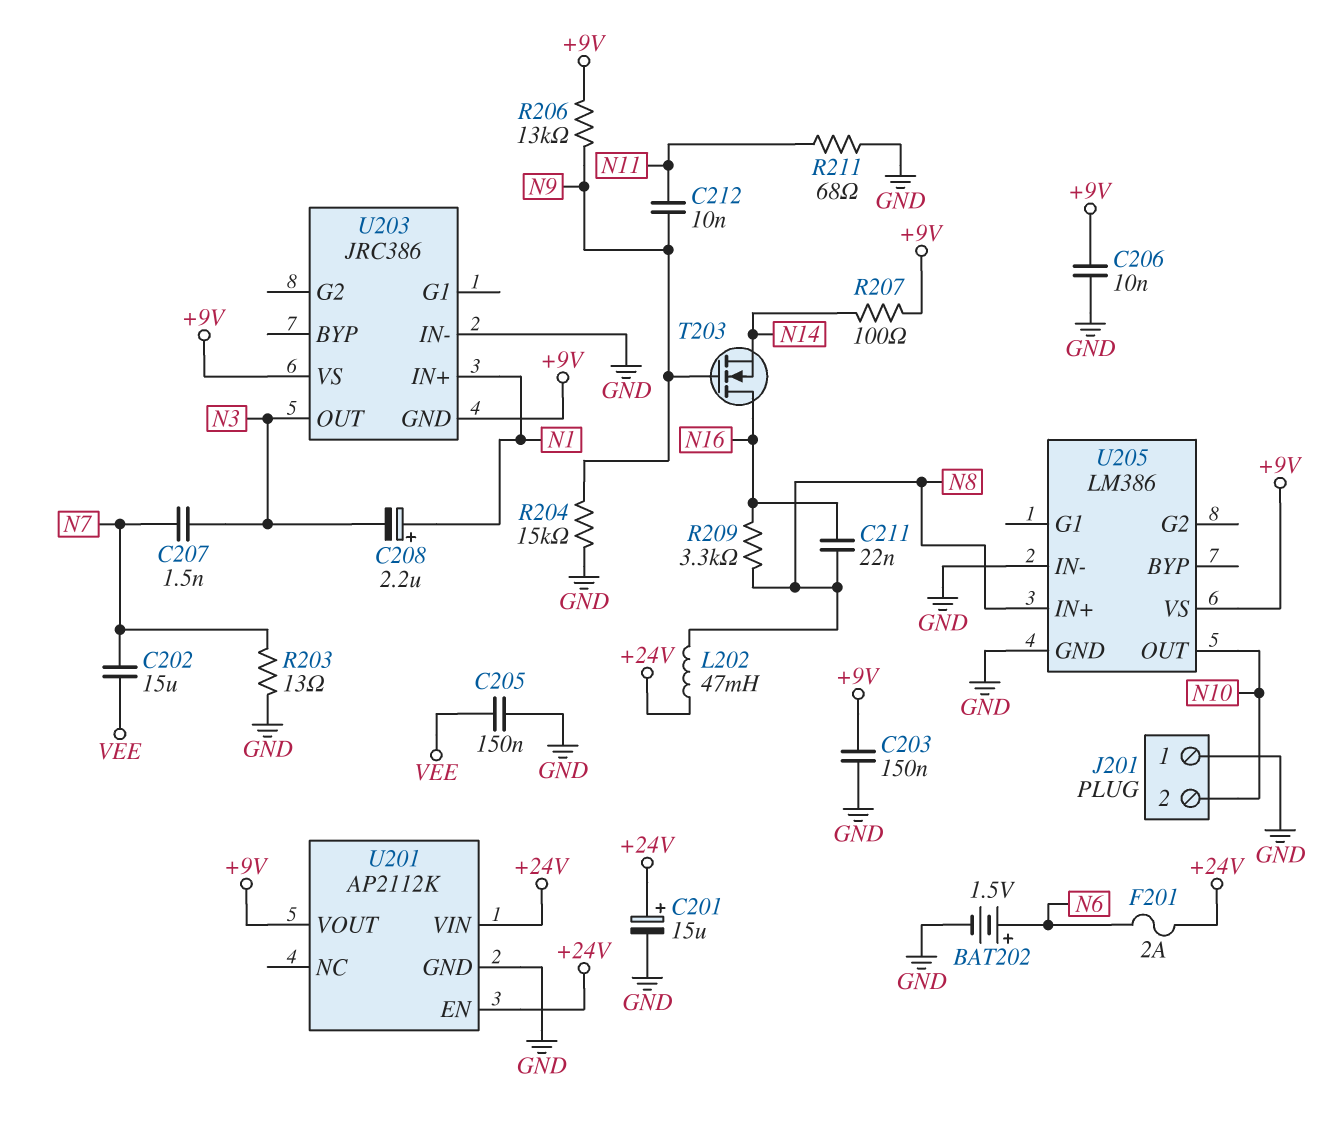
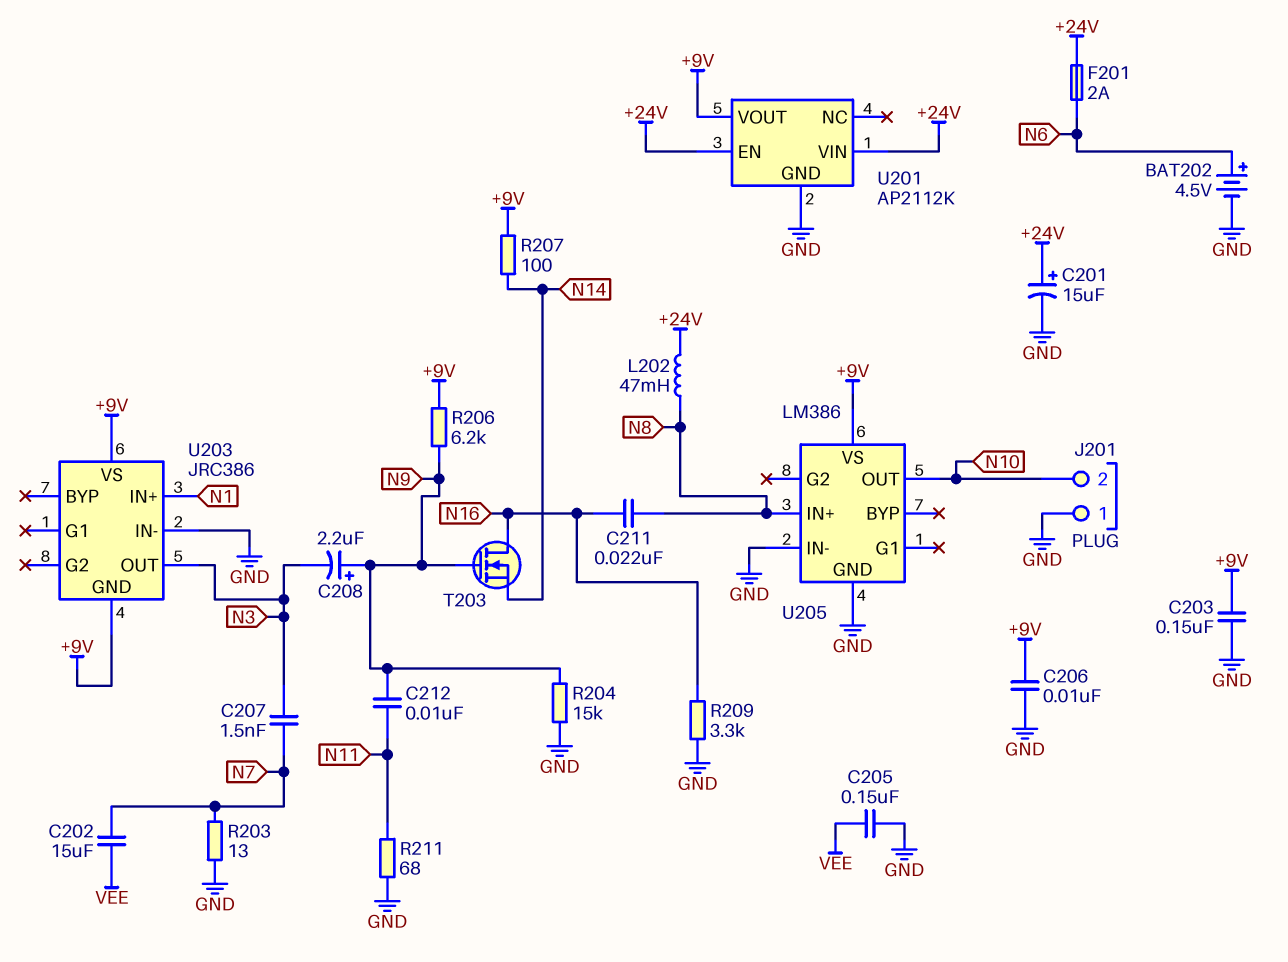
BAT202: 1.5V (plus N6, minus GND) -> 4.5V (plus N6, minus GND)
C208: 2.2uF (plus N1, minus N3) -> 2.2uF (plus N9, minus N3)
R206: 13k (+9V, N9) -> 6.2k (+9V, N9)
R209: 3.3k (N8, N16) -> 3.3k (GND, N16)

